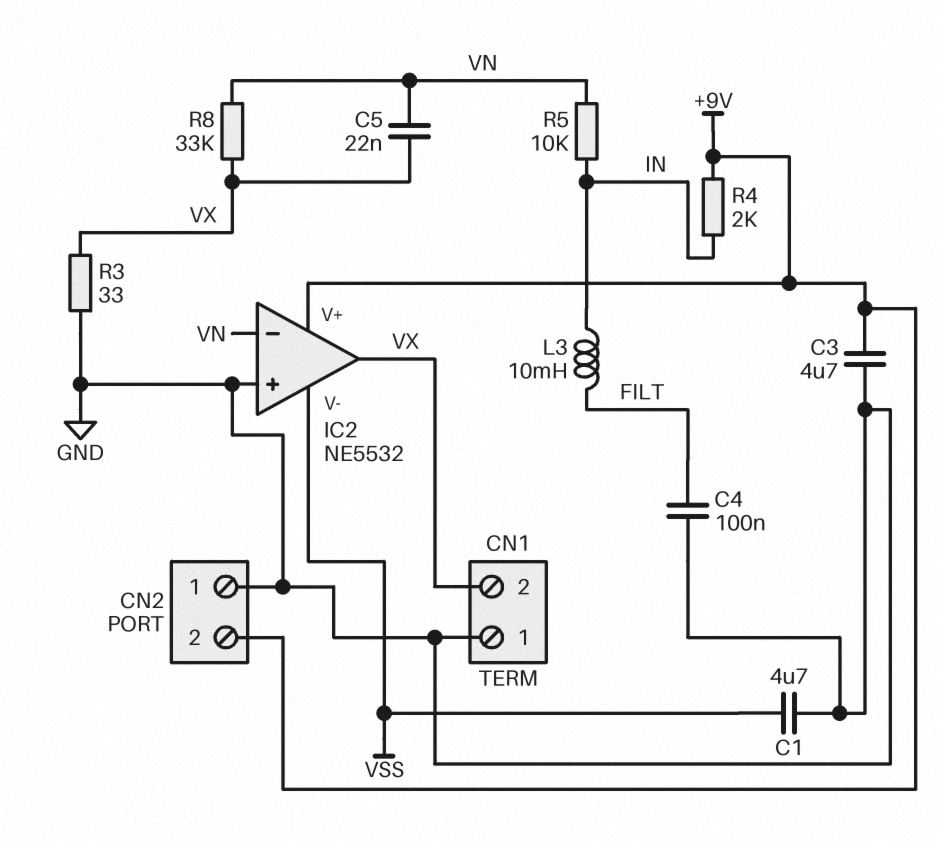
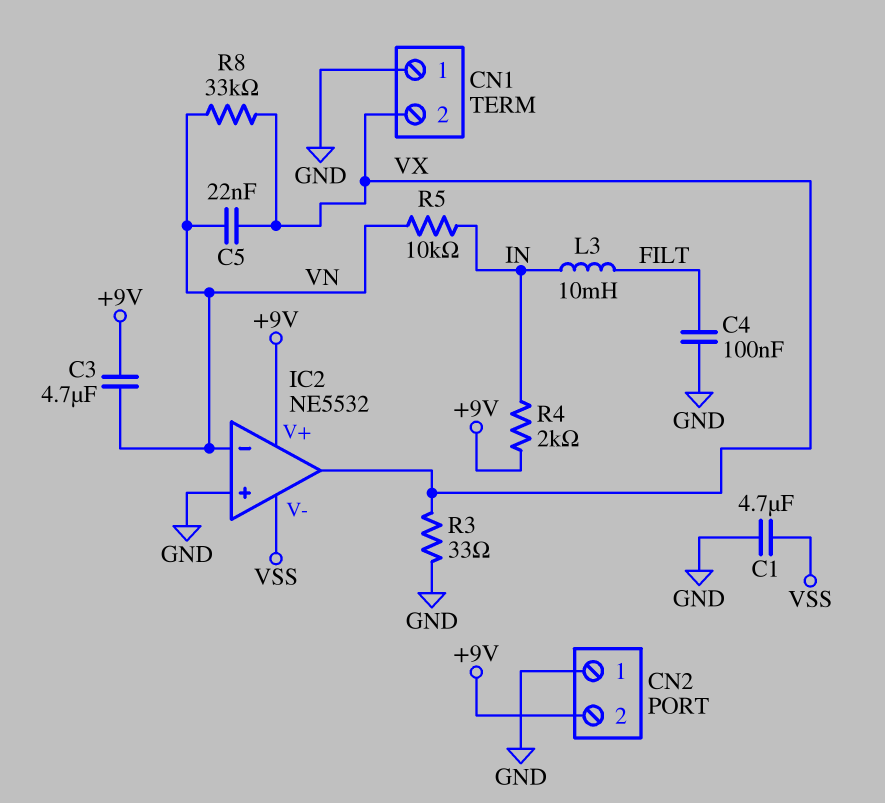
C3: 4.7uF (+9V, GND) -> 4.7uF (+9V, VN)

